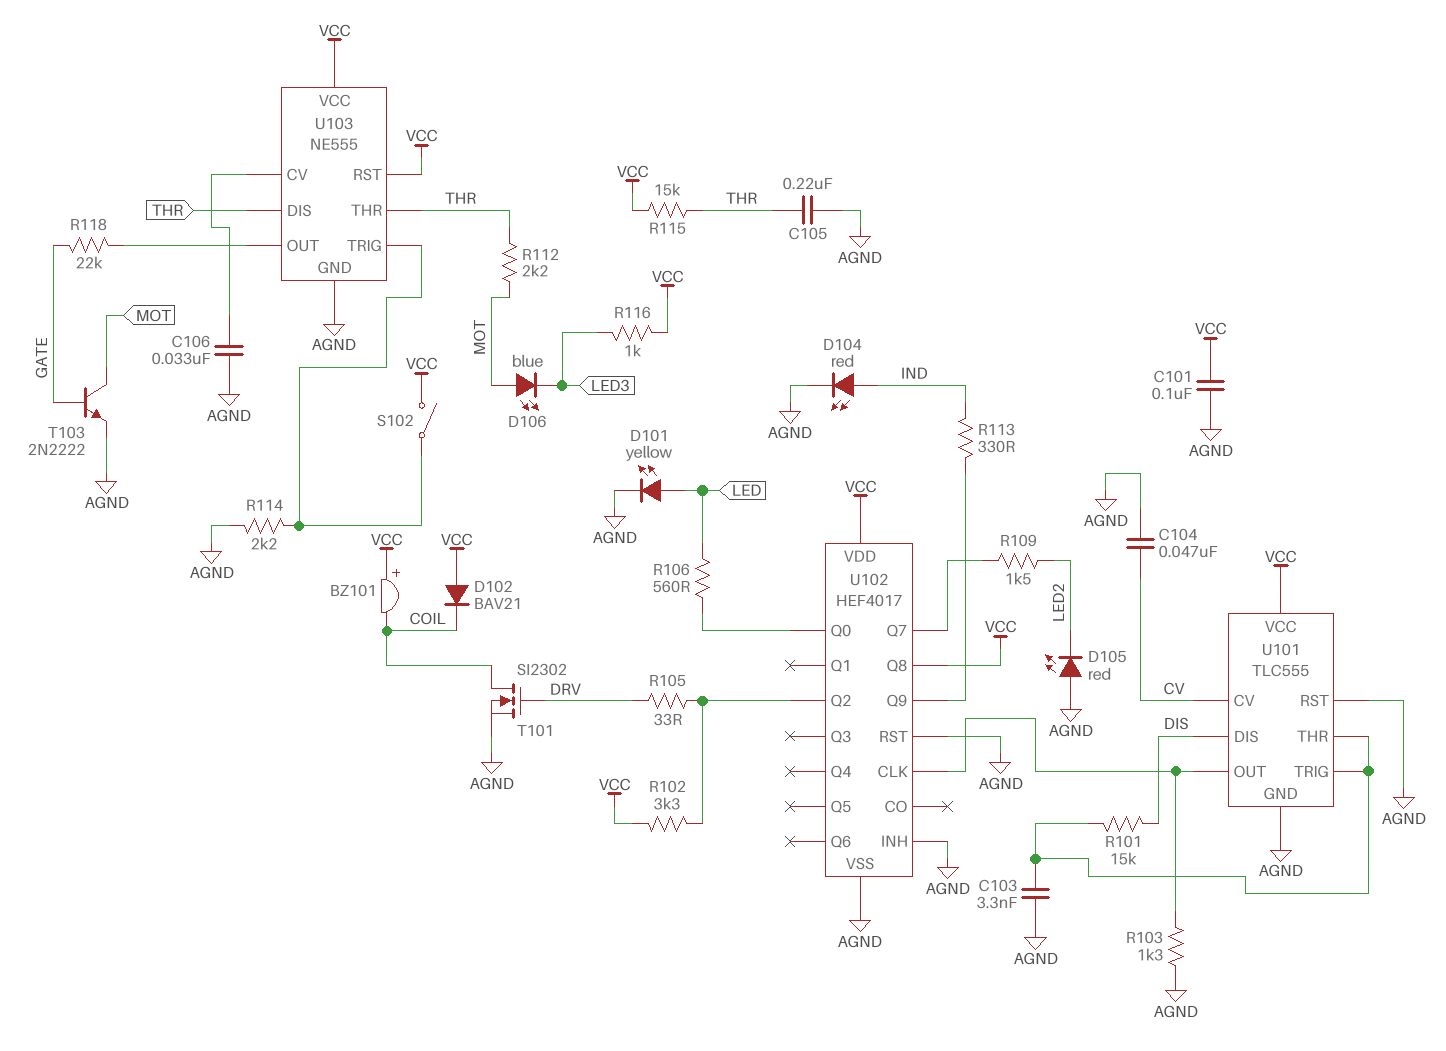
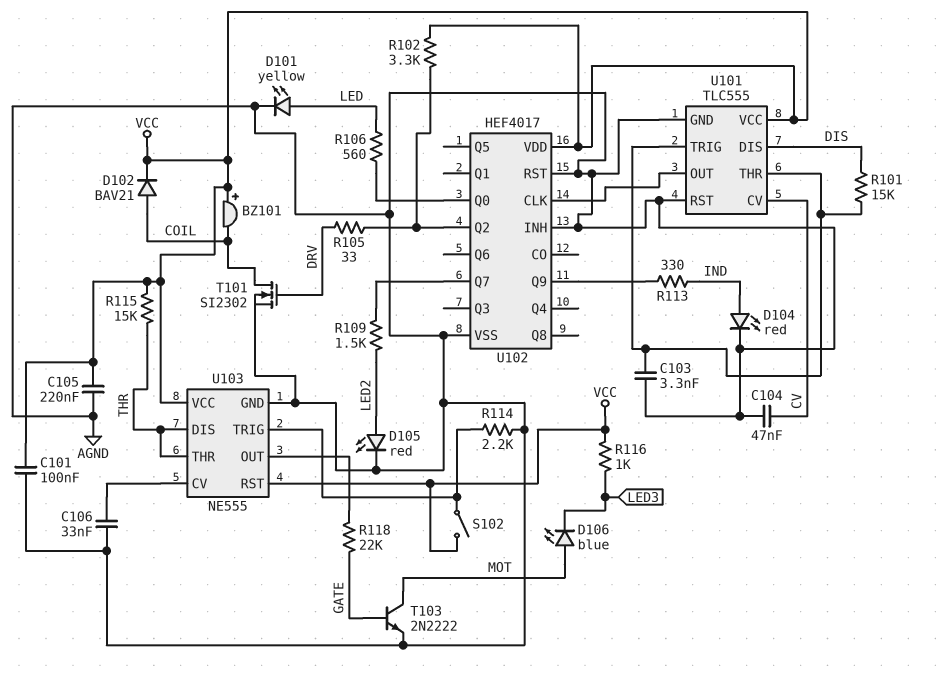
C105: 220nF (AGND, THR) -> 220nF (AGND, VCC)
D102: diode BAV21 (A VCC, K COIL) -> diode BAV21 (A COIL, K VCC)
D105: LED red (A AGND, K LED2) -> LED red (A LED2, K AGND)
R103: 1.3k (AGND, U101/OUT) -> none
R112: 2.2k (MOT, THR) -> none
U102 pin Q8: VCC -> none

